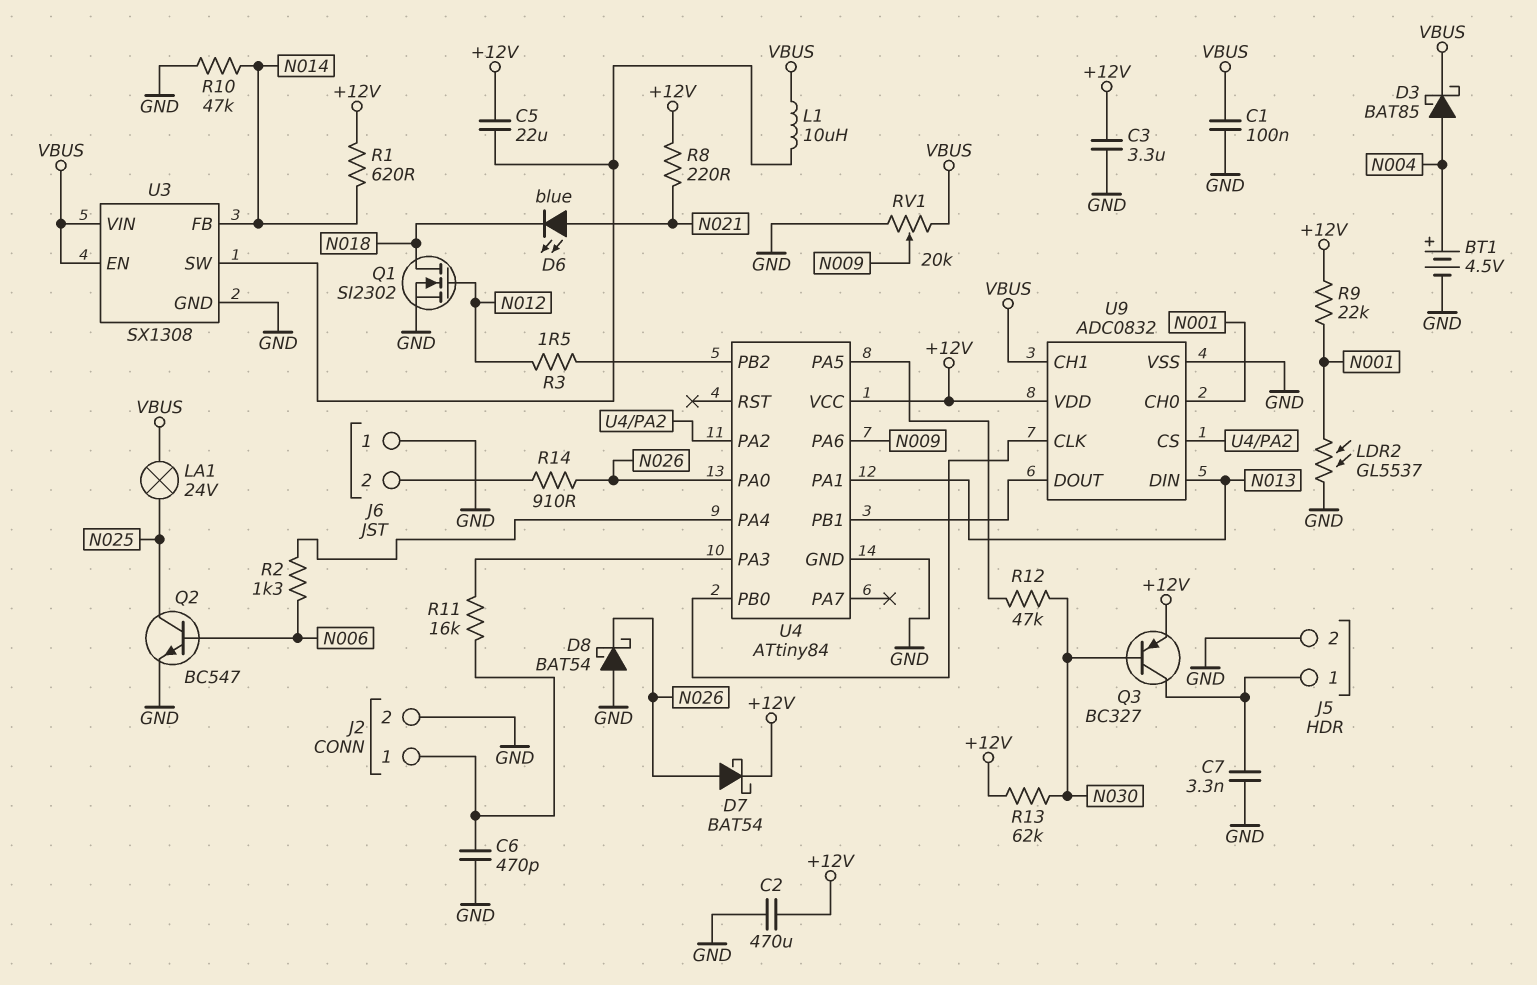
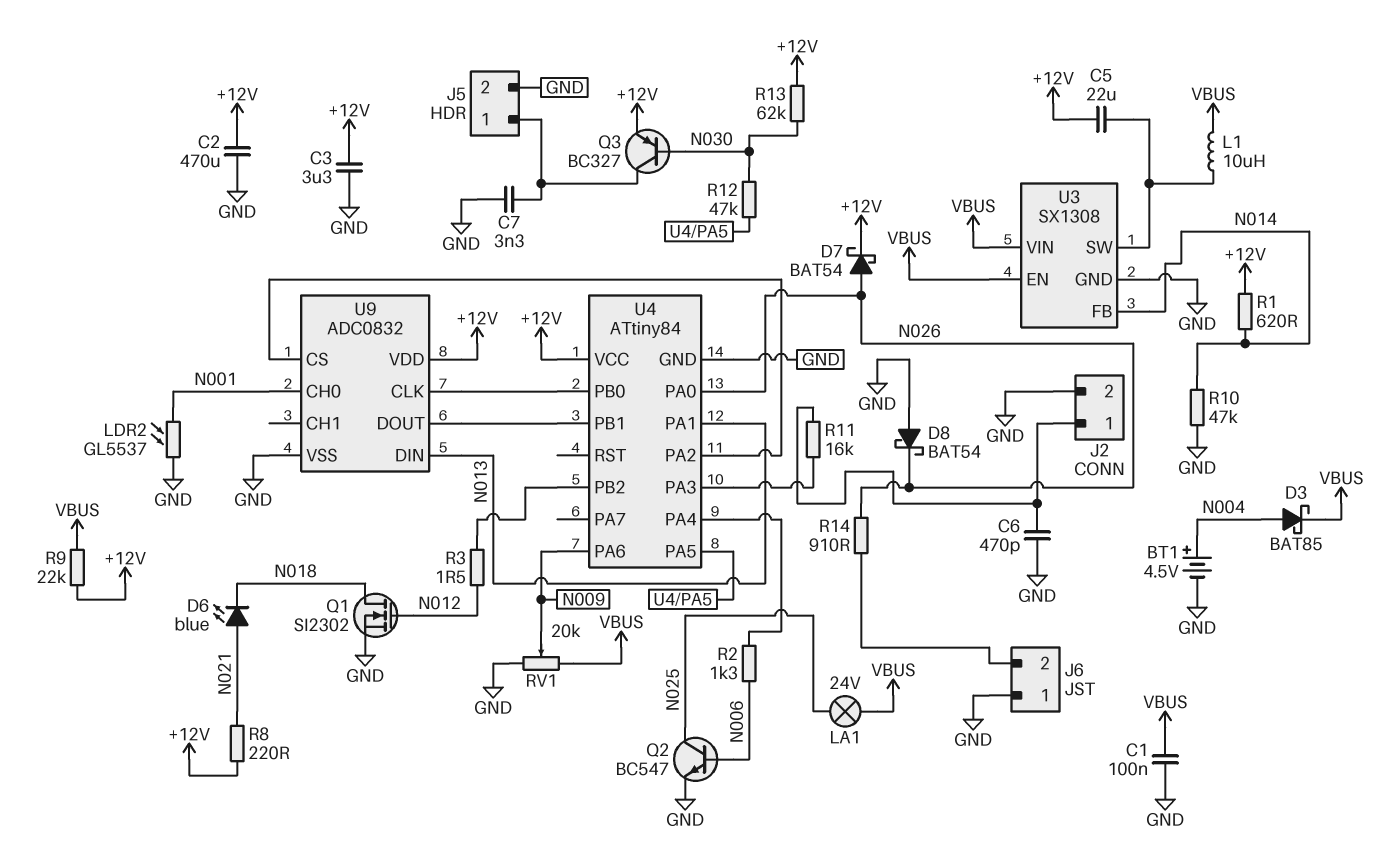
R9: 22k (+12V, N001) -> 22k (+12V, VBUS)
U9 pin CH1: VBUS -> none

